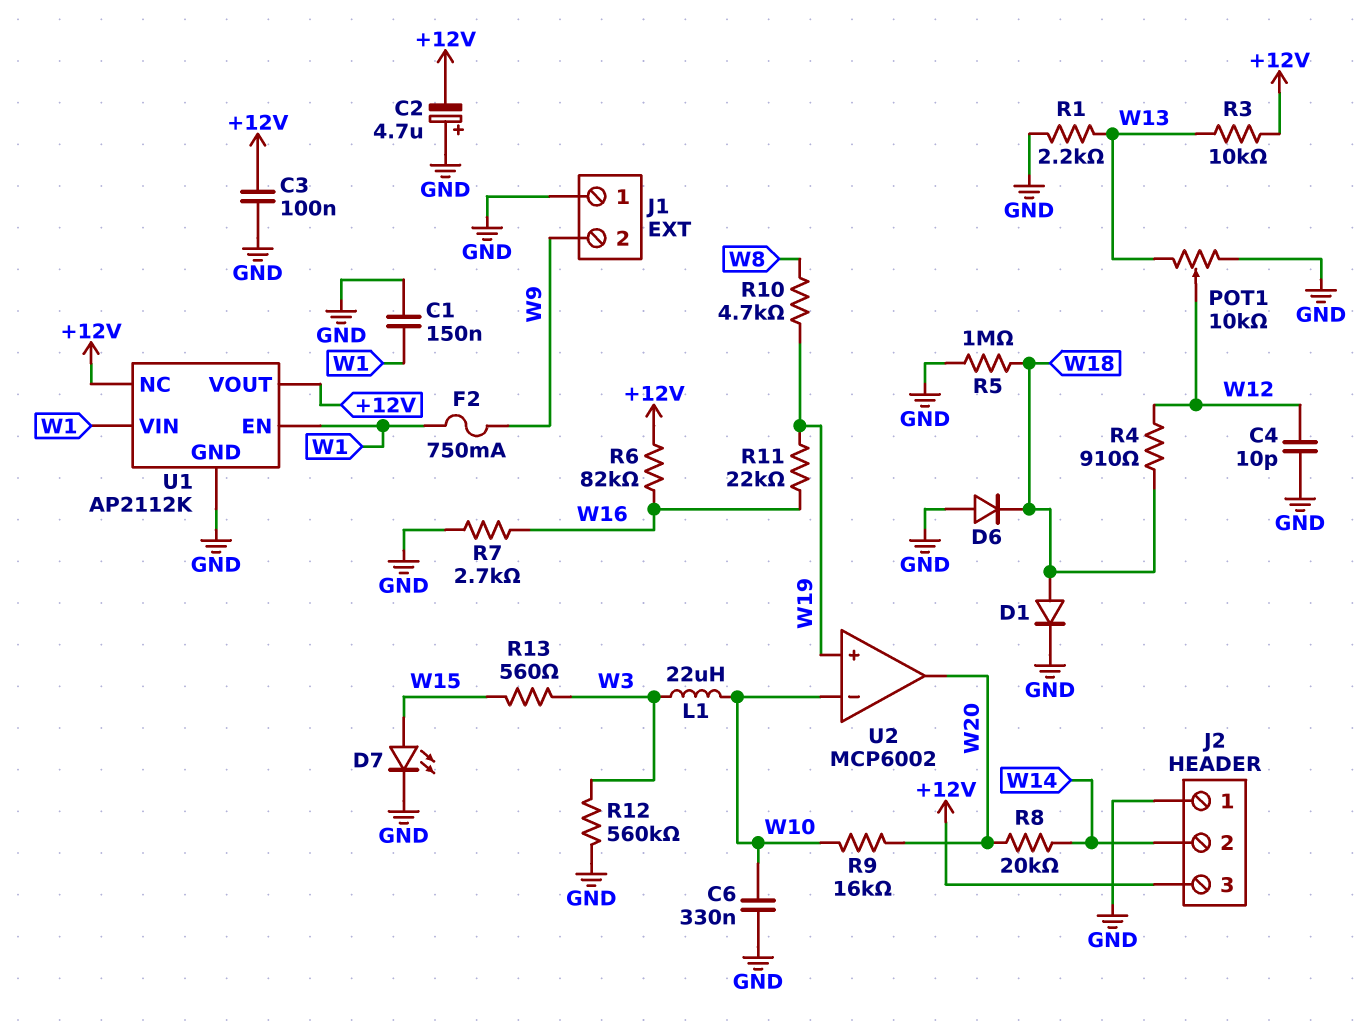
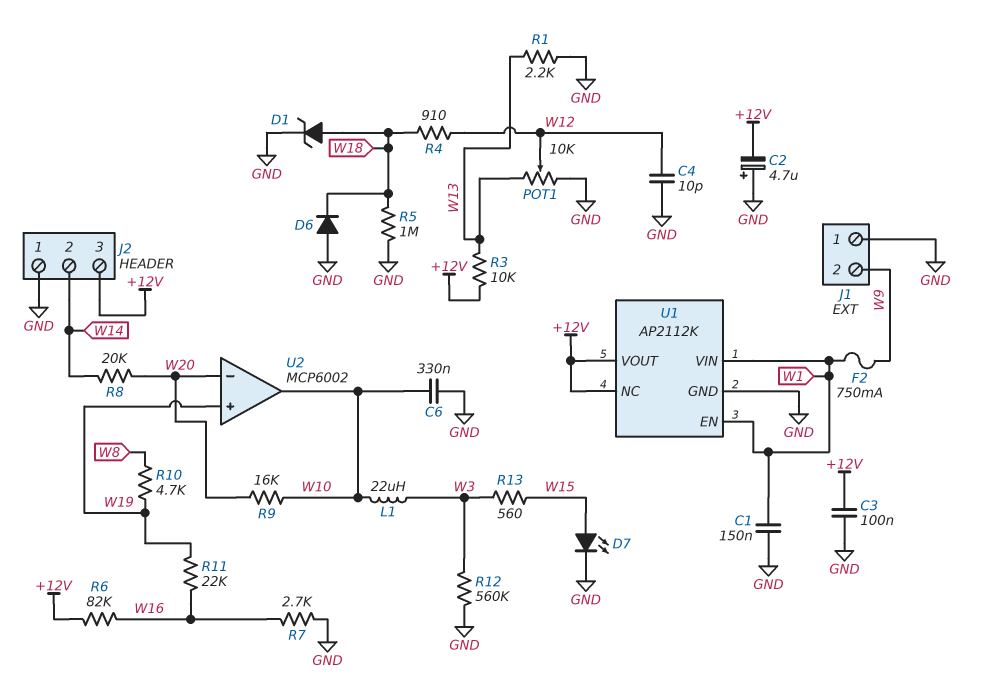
D1: diode (A W18, K GND) -> zener (A W18, K GND)
U2 pin in-: W10 -> W20
U2 pin out: W20 -> W10

